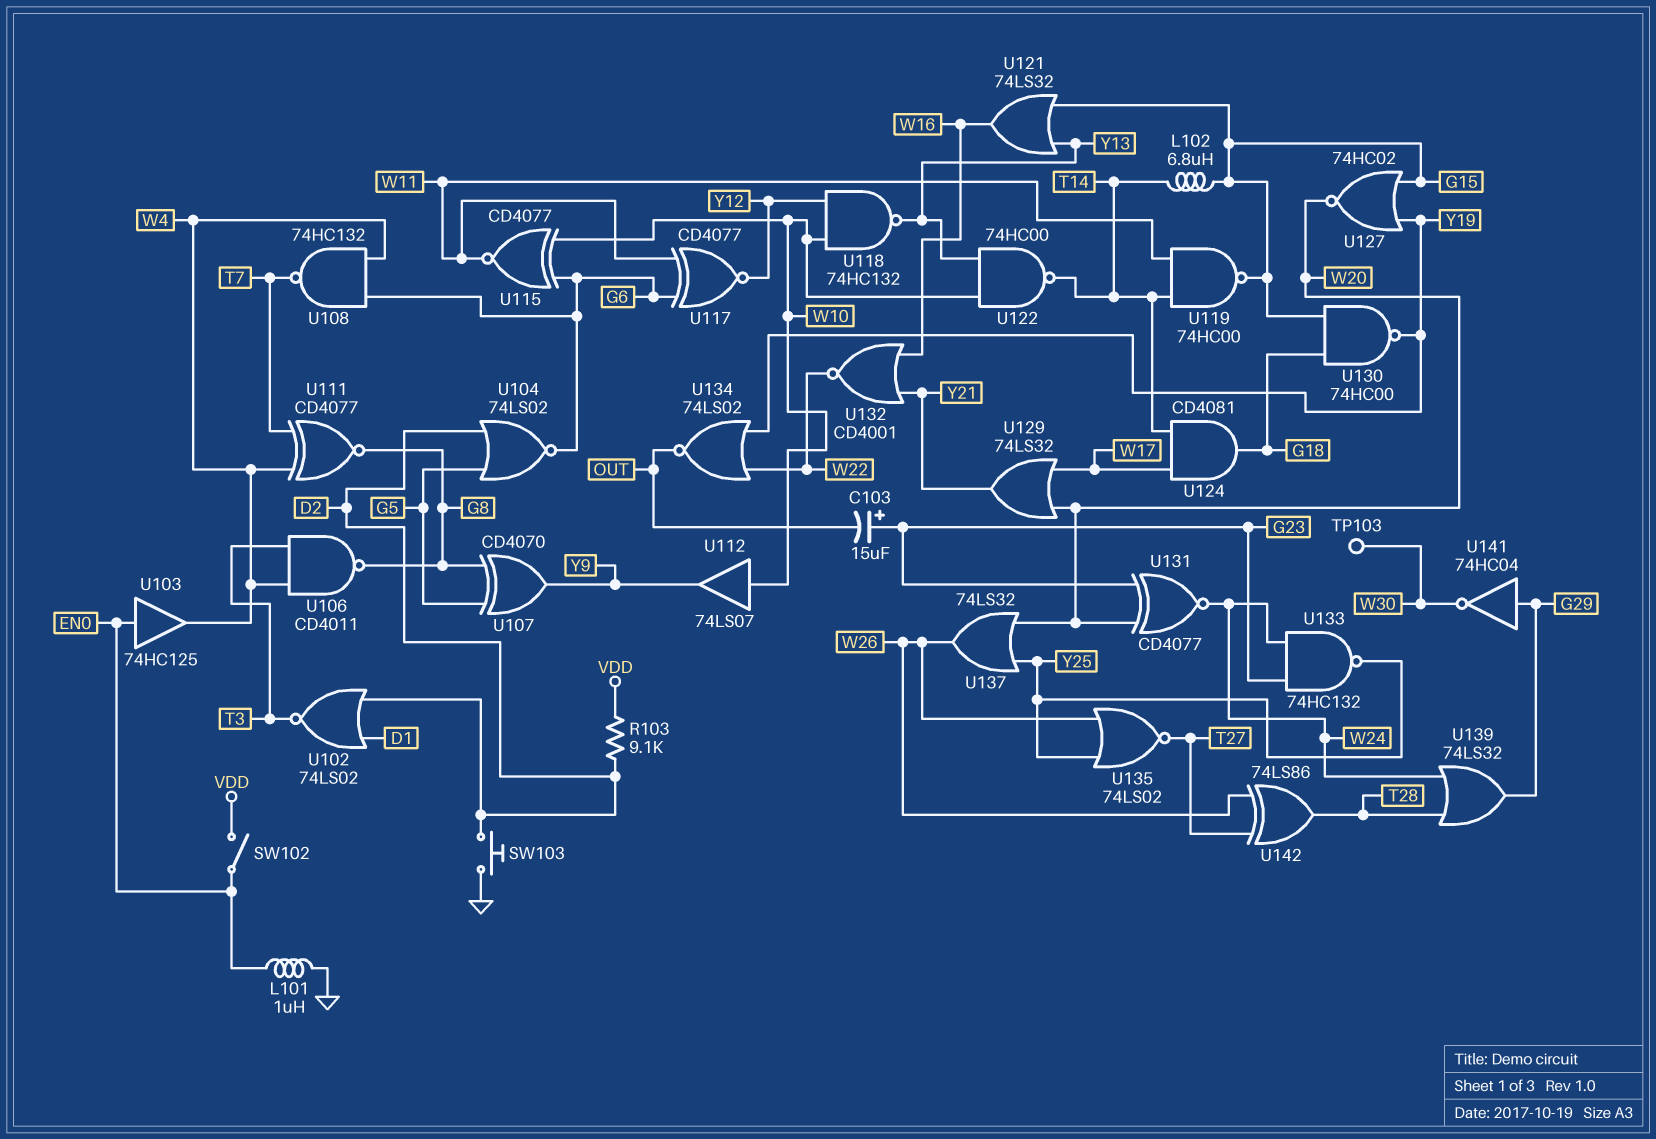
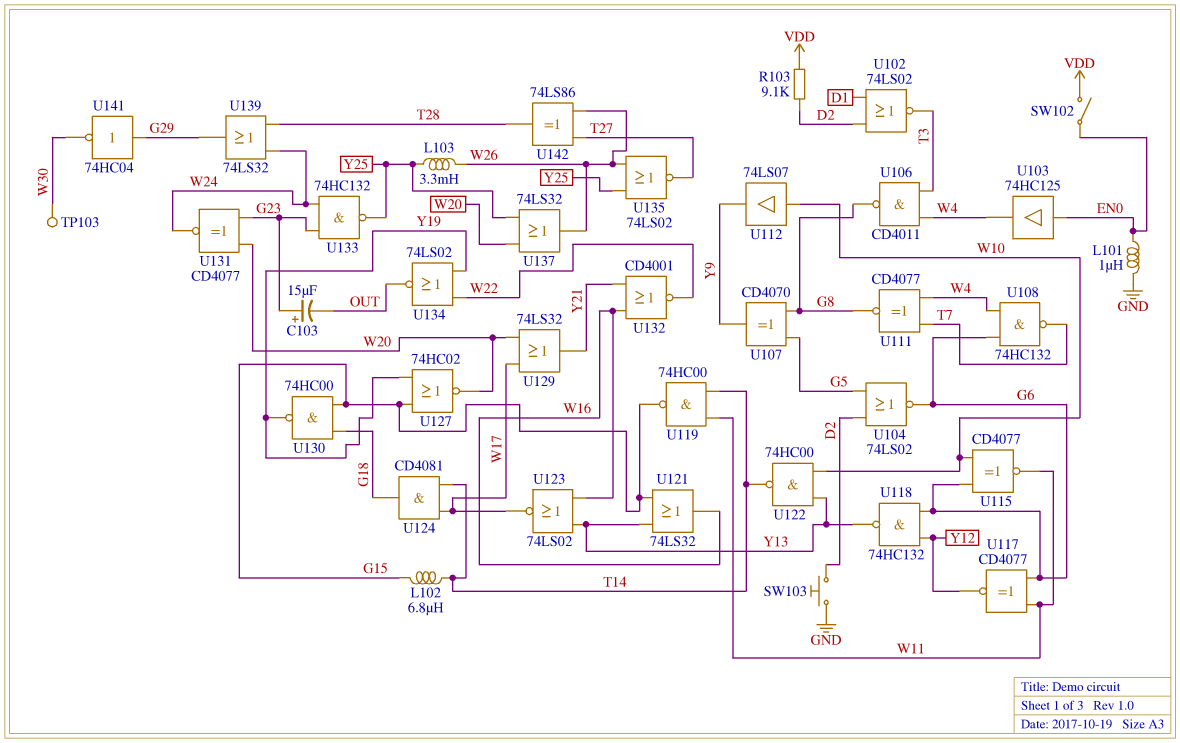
L103: none -> 3.3mH (W26, Y25)
U118: NAND 74HC132 (in W10, in Y12, out Y13) -> NAND 74HC132 (in G6, in Y12, out Y13)
U123: none -> NOR 74LS02 (in W16, in Y13, out W17)

